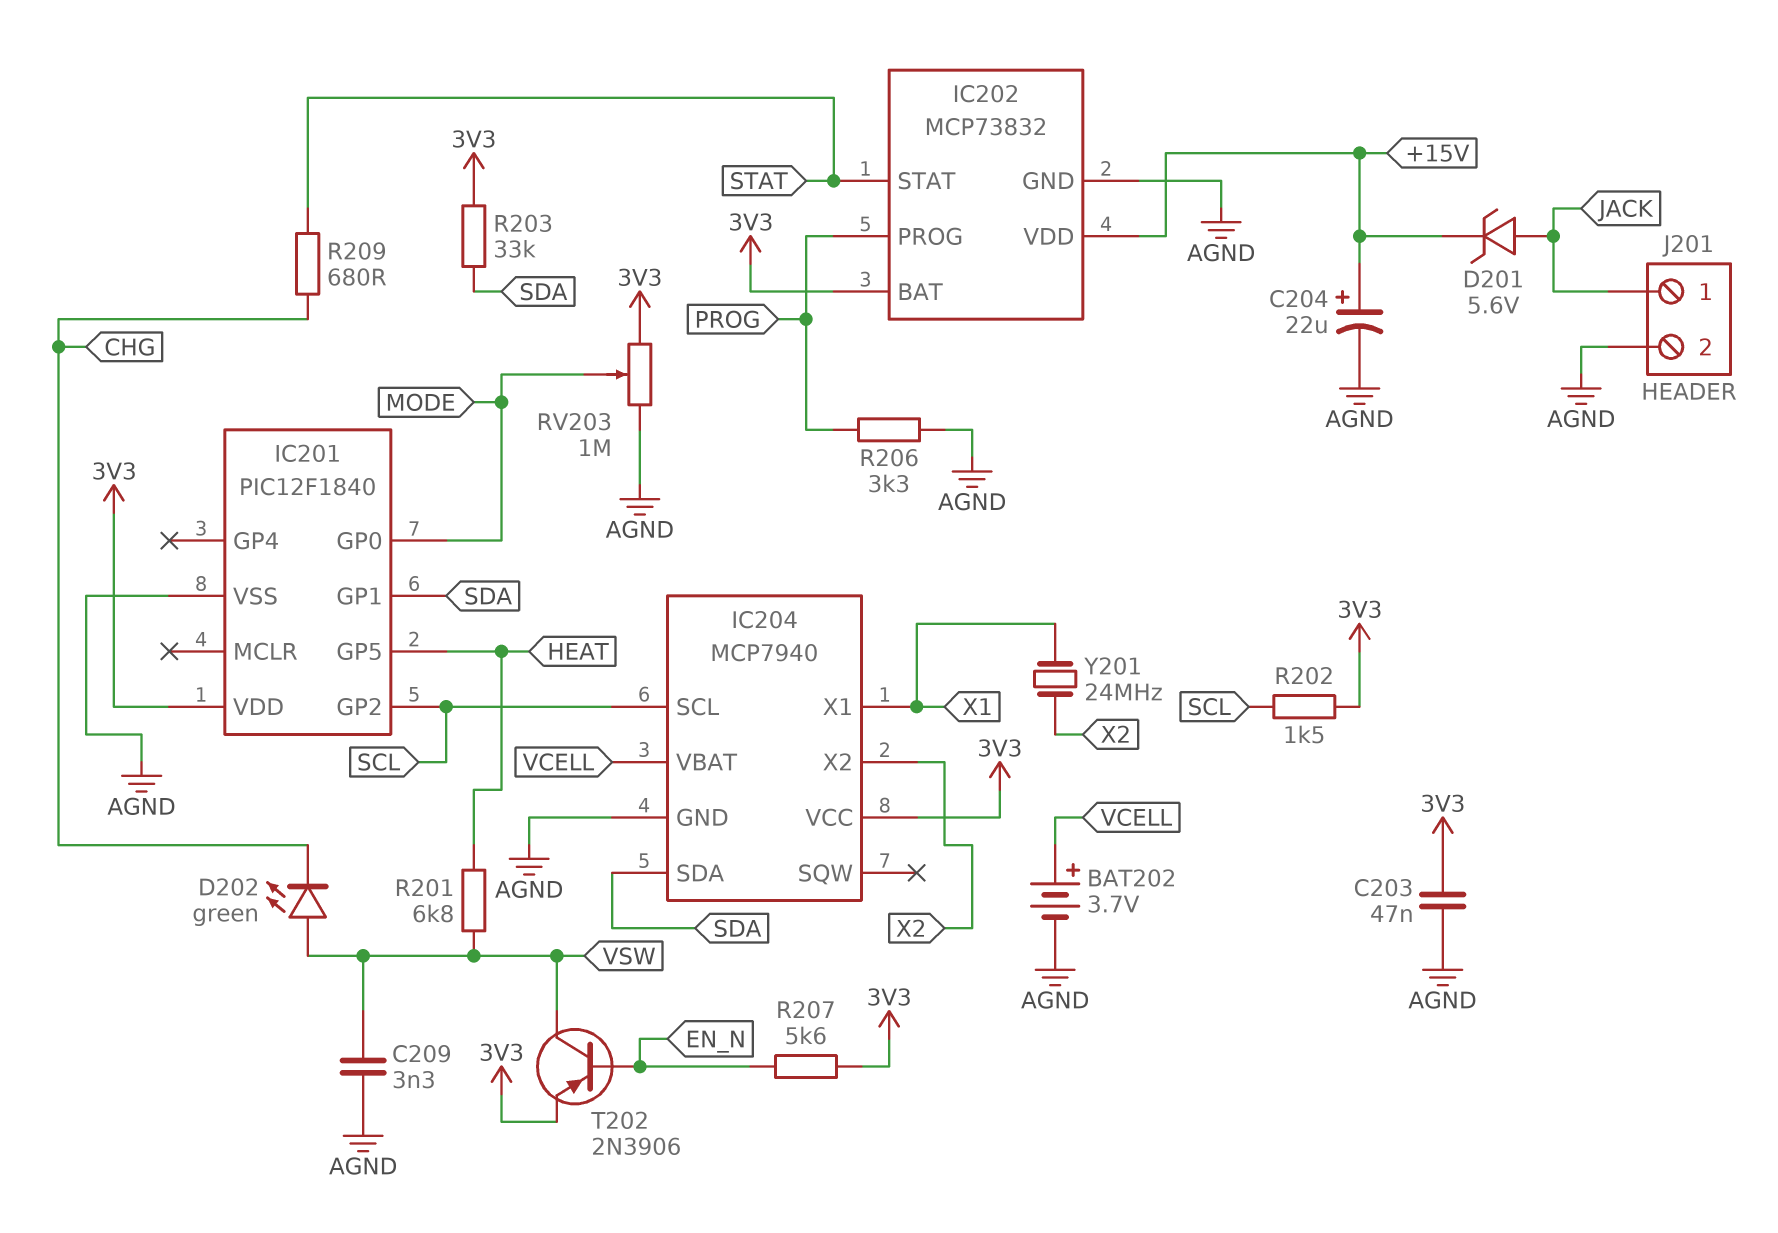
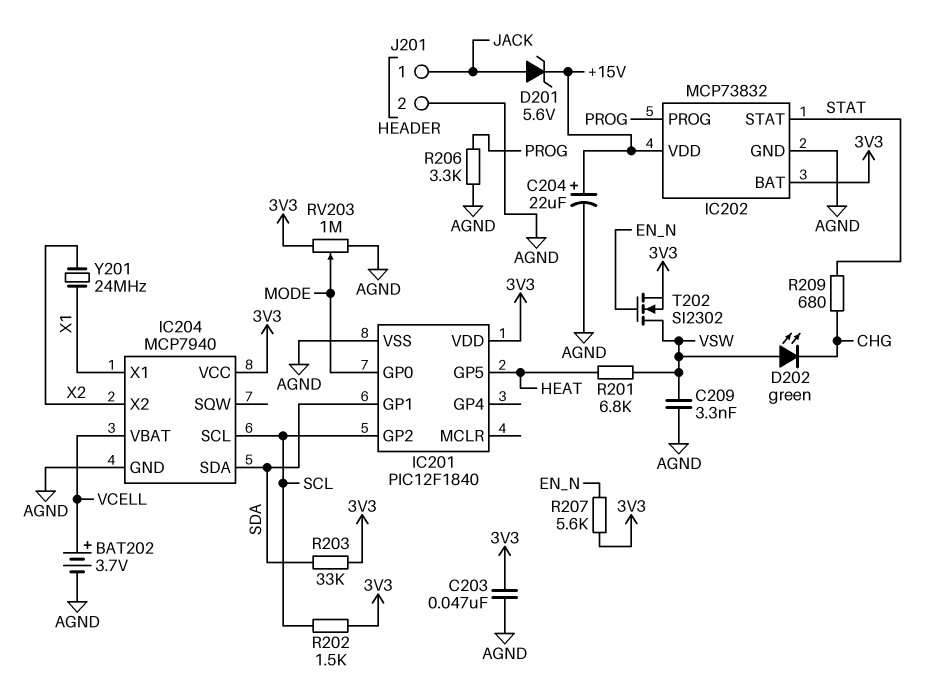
T202: PNP 2N3906 (B EN_N, C VSW, E 3V3) -> NMOS SI2302 (G EN_N, D VSW, S 3V3)

